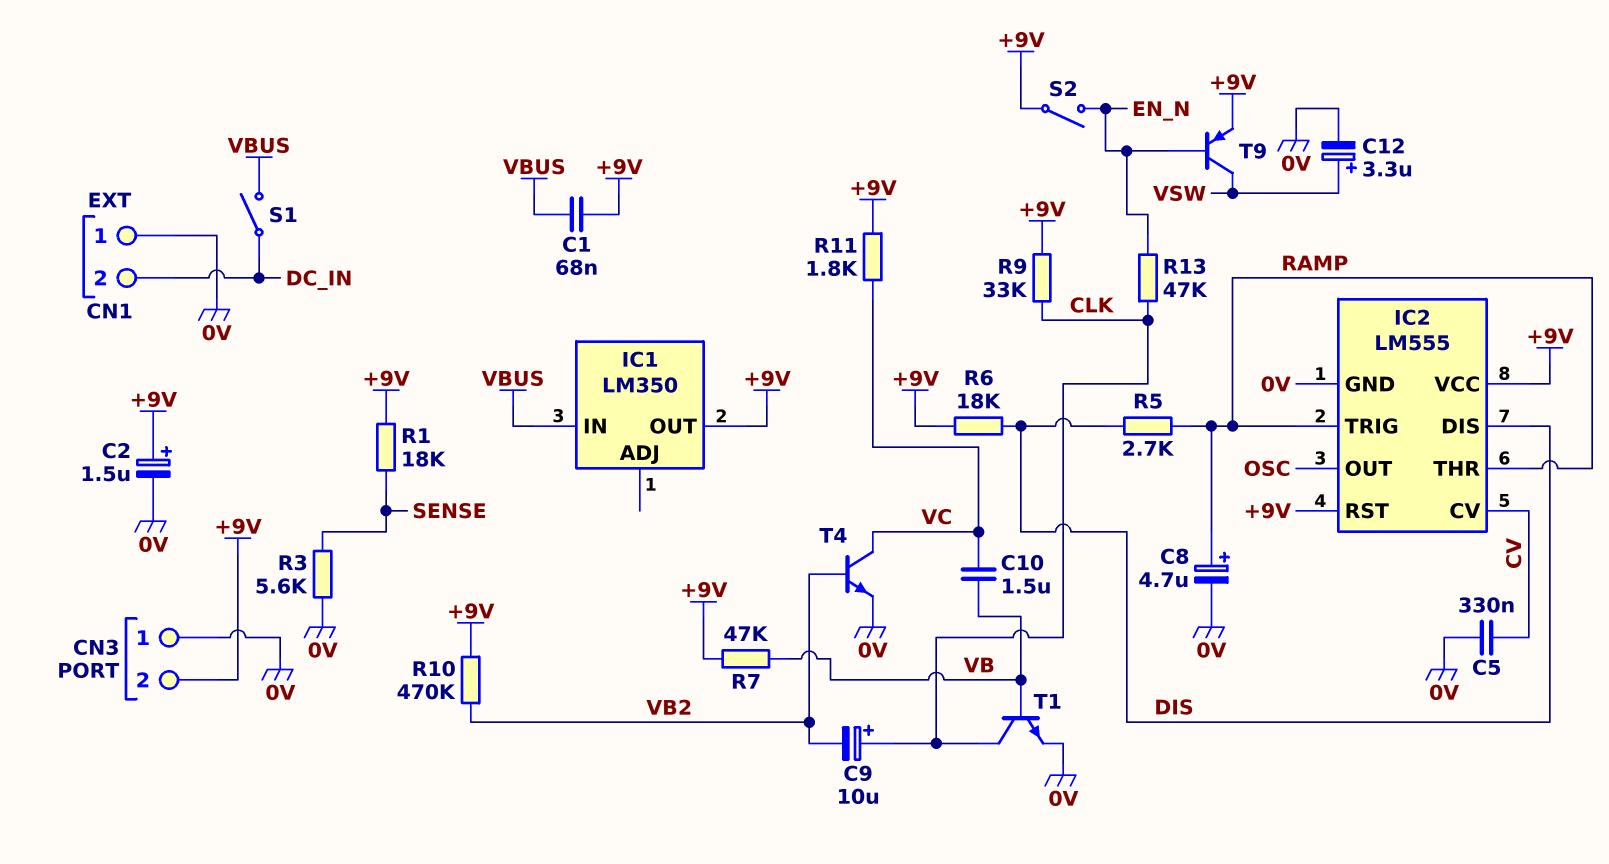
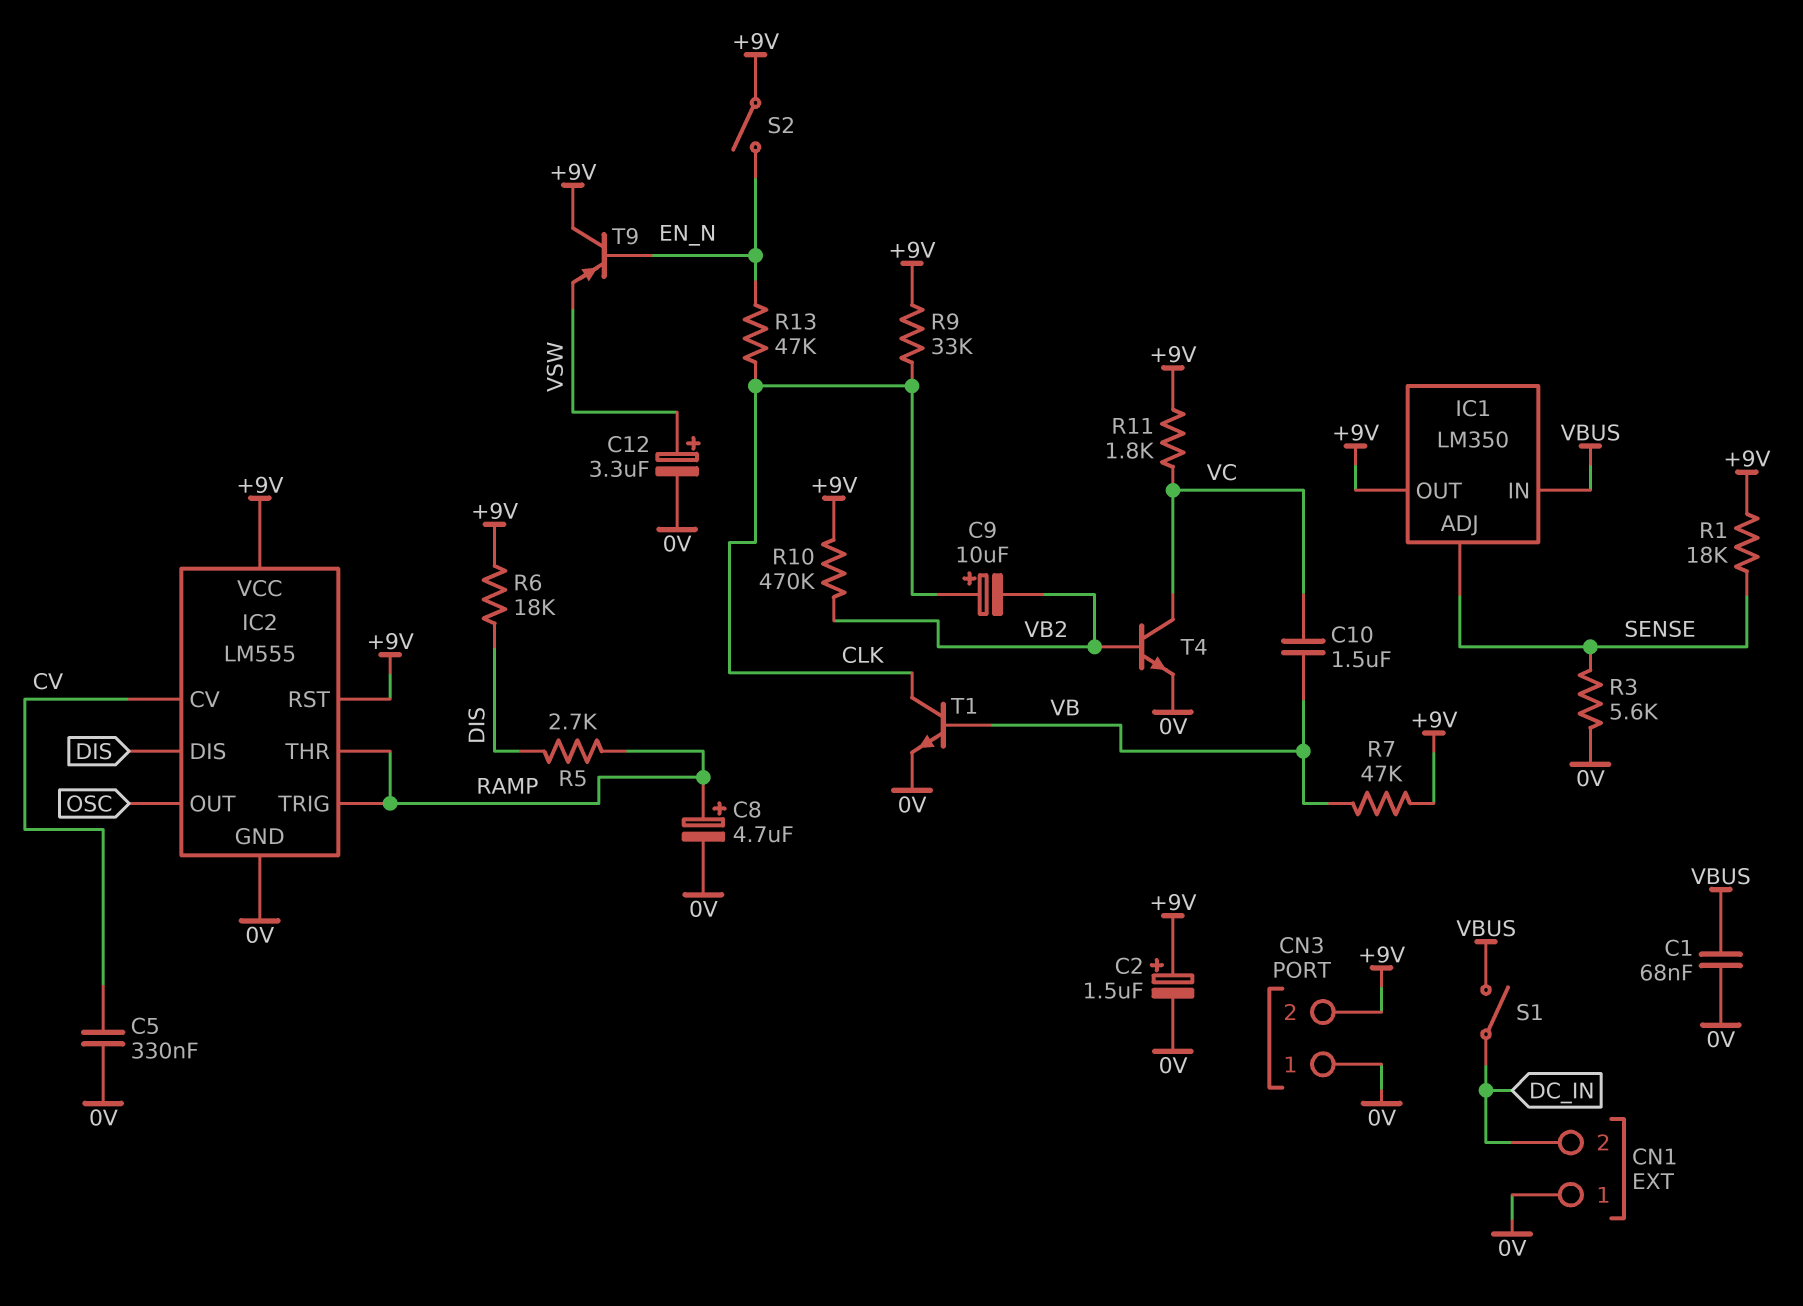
C1: 68nF (+9V, VBUS) -> 68nF (0V, VBUS)
IC1 pin ADJ: none -> SENSE
T9: PNP (B EN_N, C VSW, E +9V) -> PNP (B EN_N, C +9V, E VSW)

